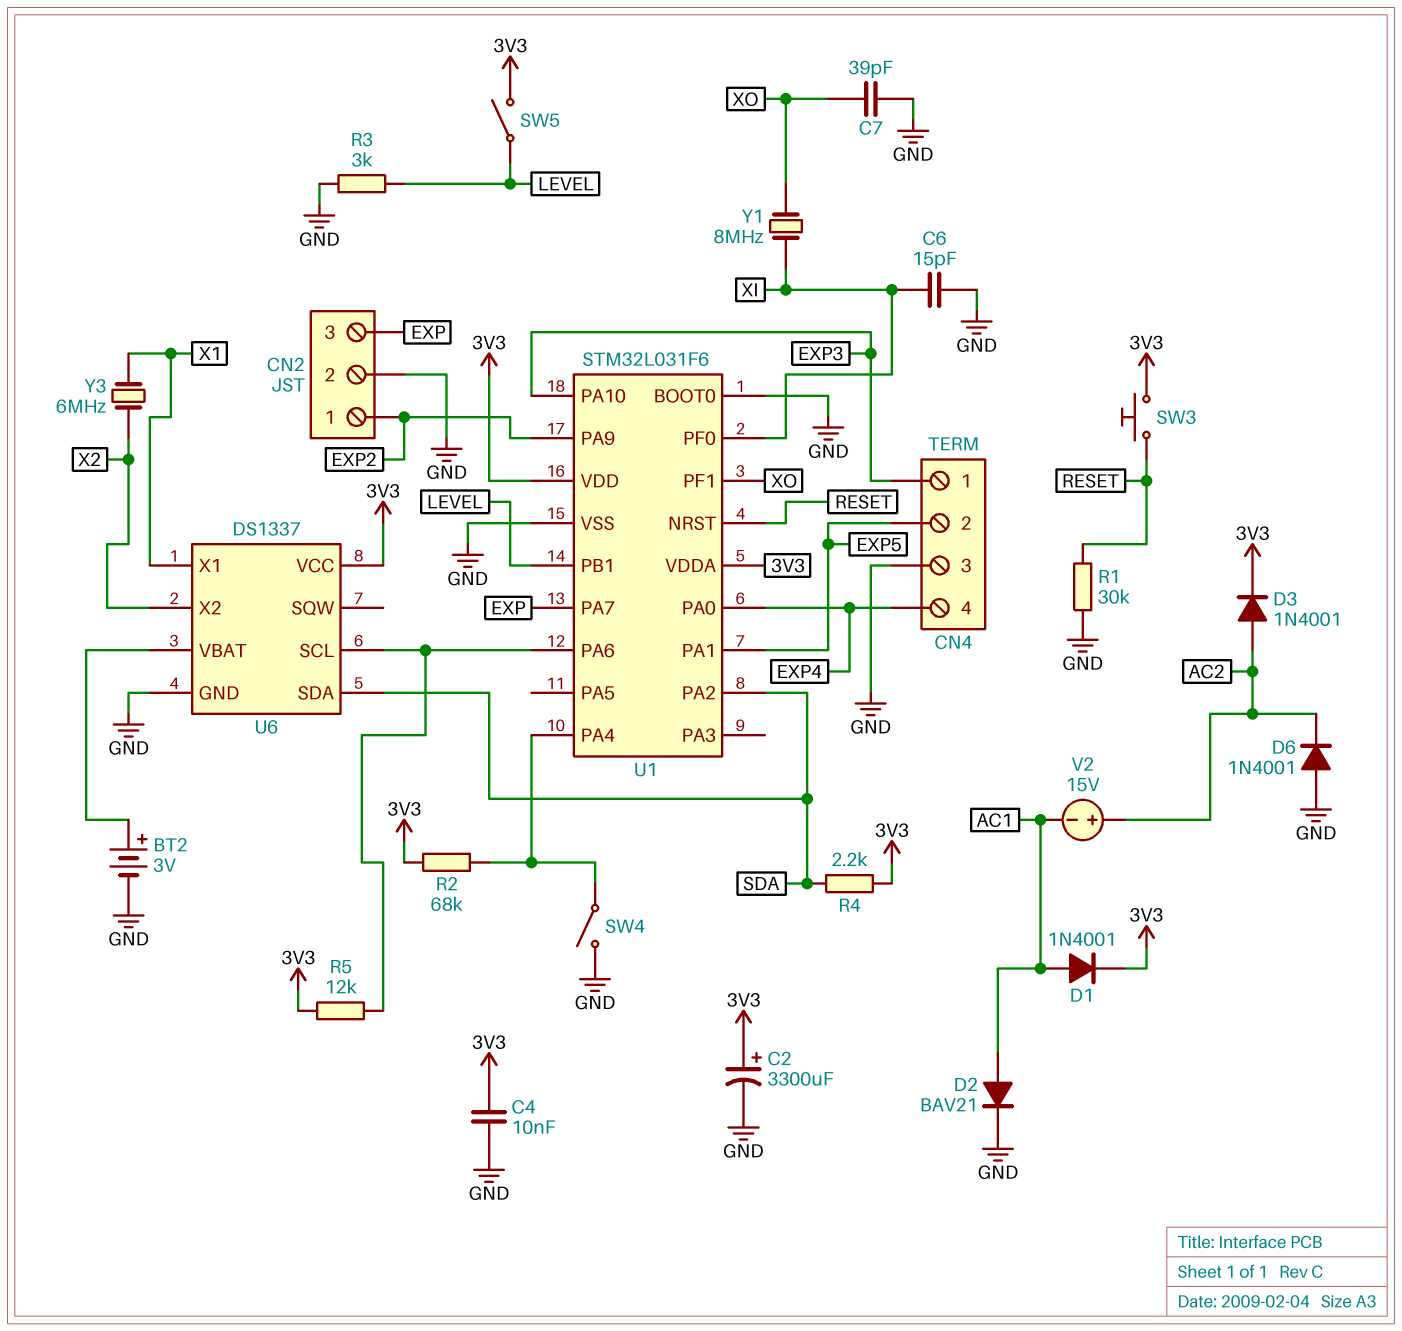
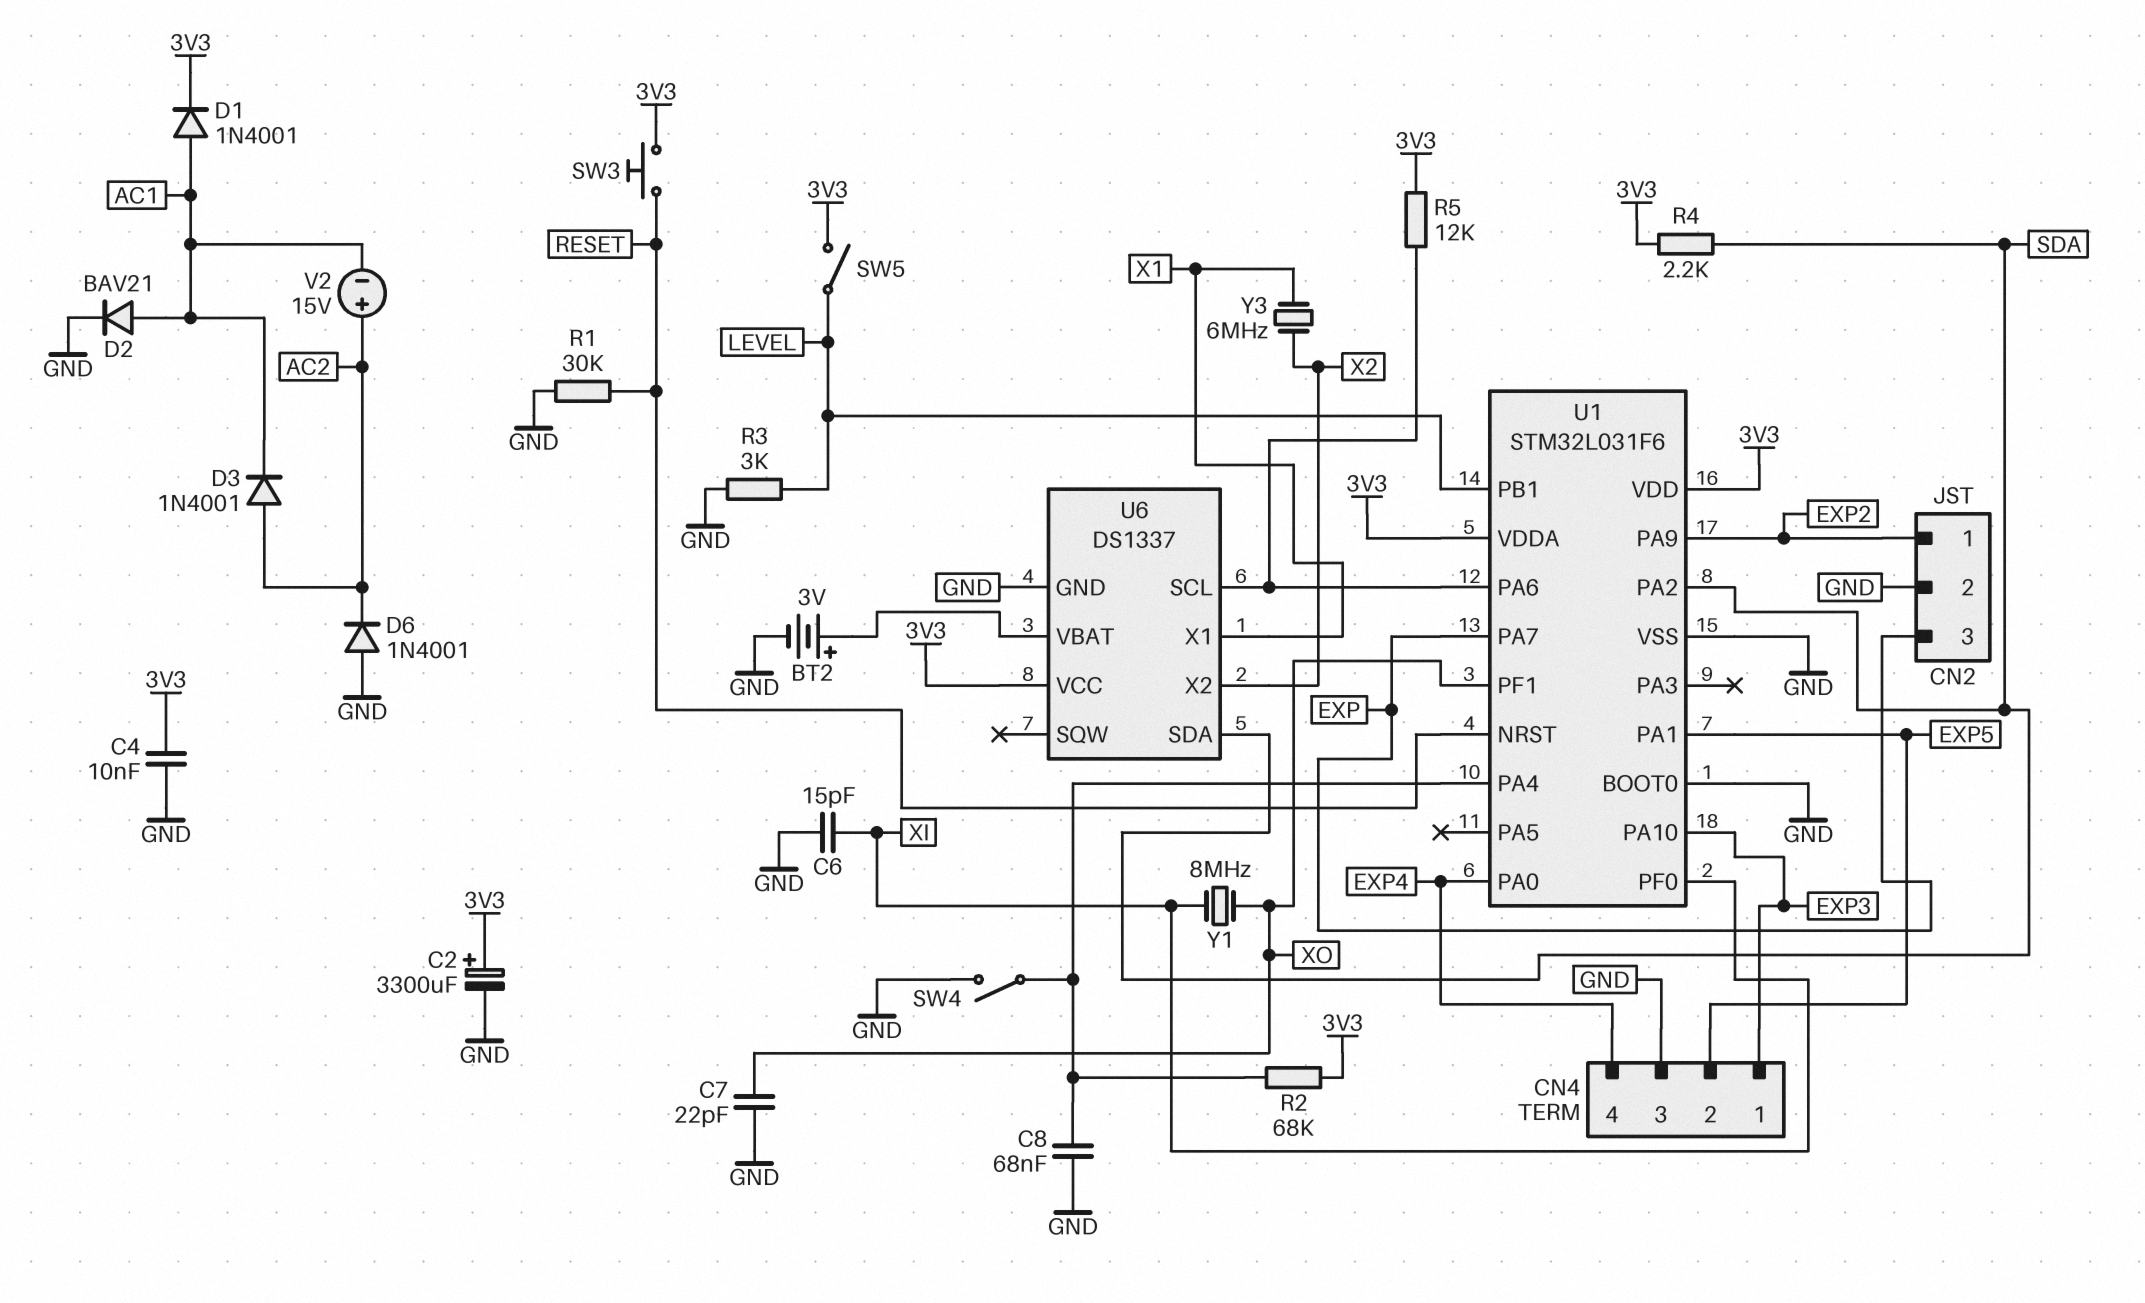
C7: 39pF (GND, XO) -> 22pF (GND, XO)
C8: none -> 68nF (GND, U1/PA4)
D3: diode 1N4001 (A AC2, K 3V3) -> diode 1N4001 (A AC2, K AC1)

